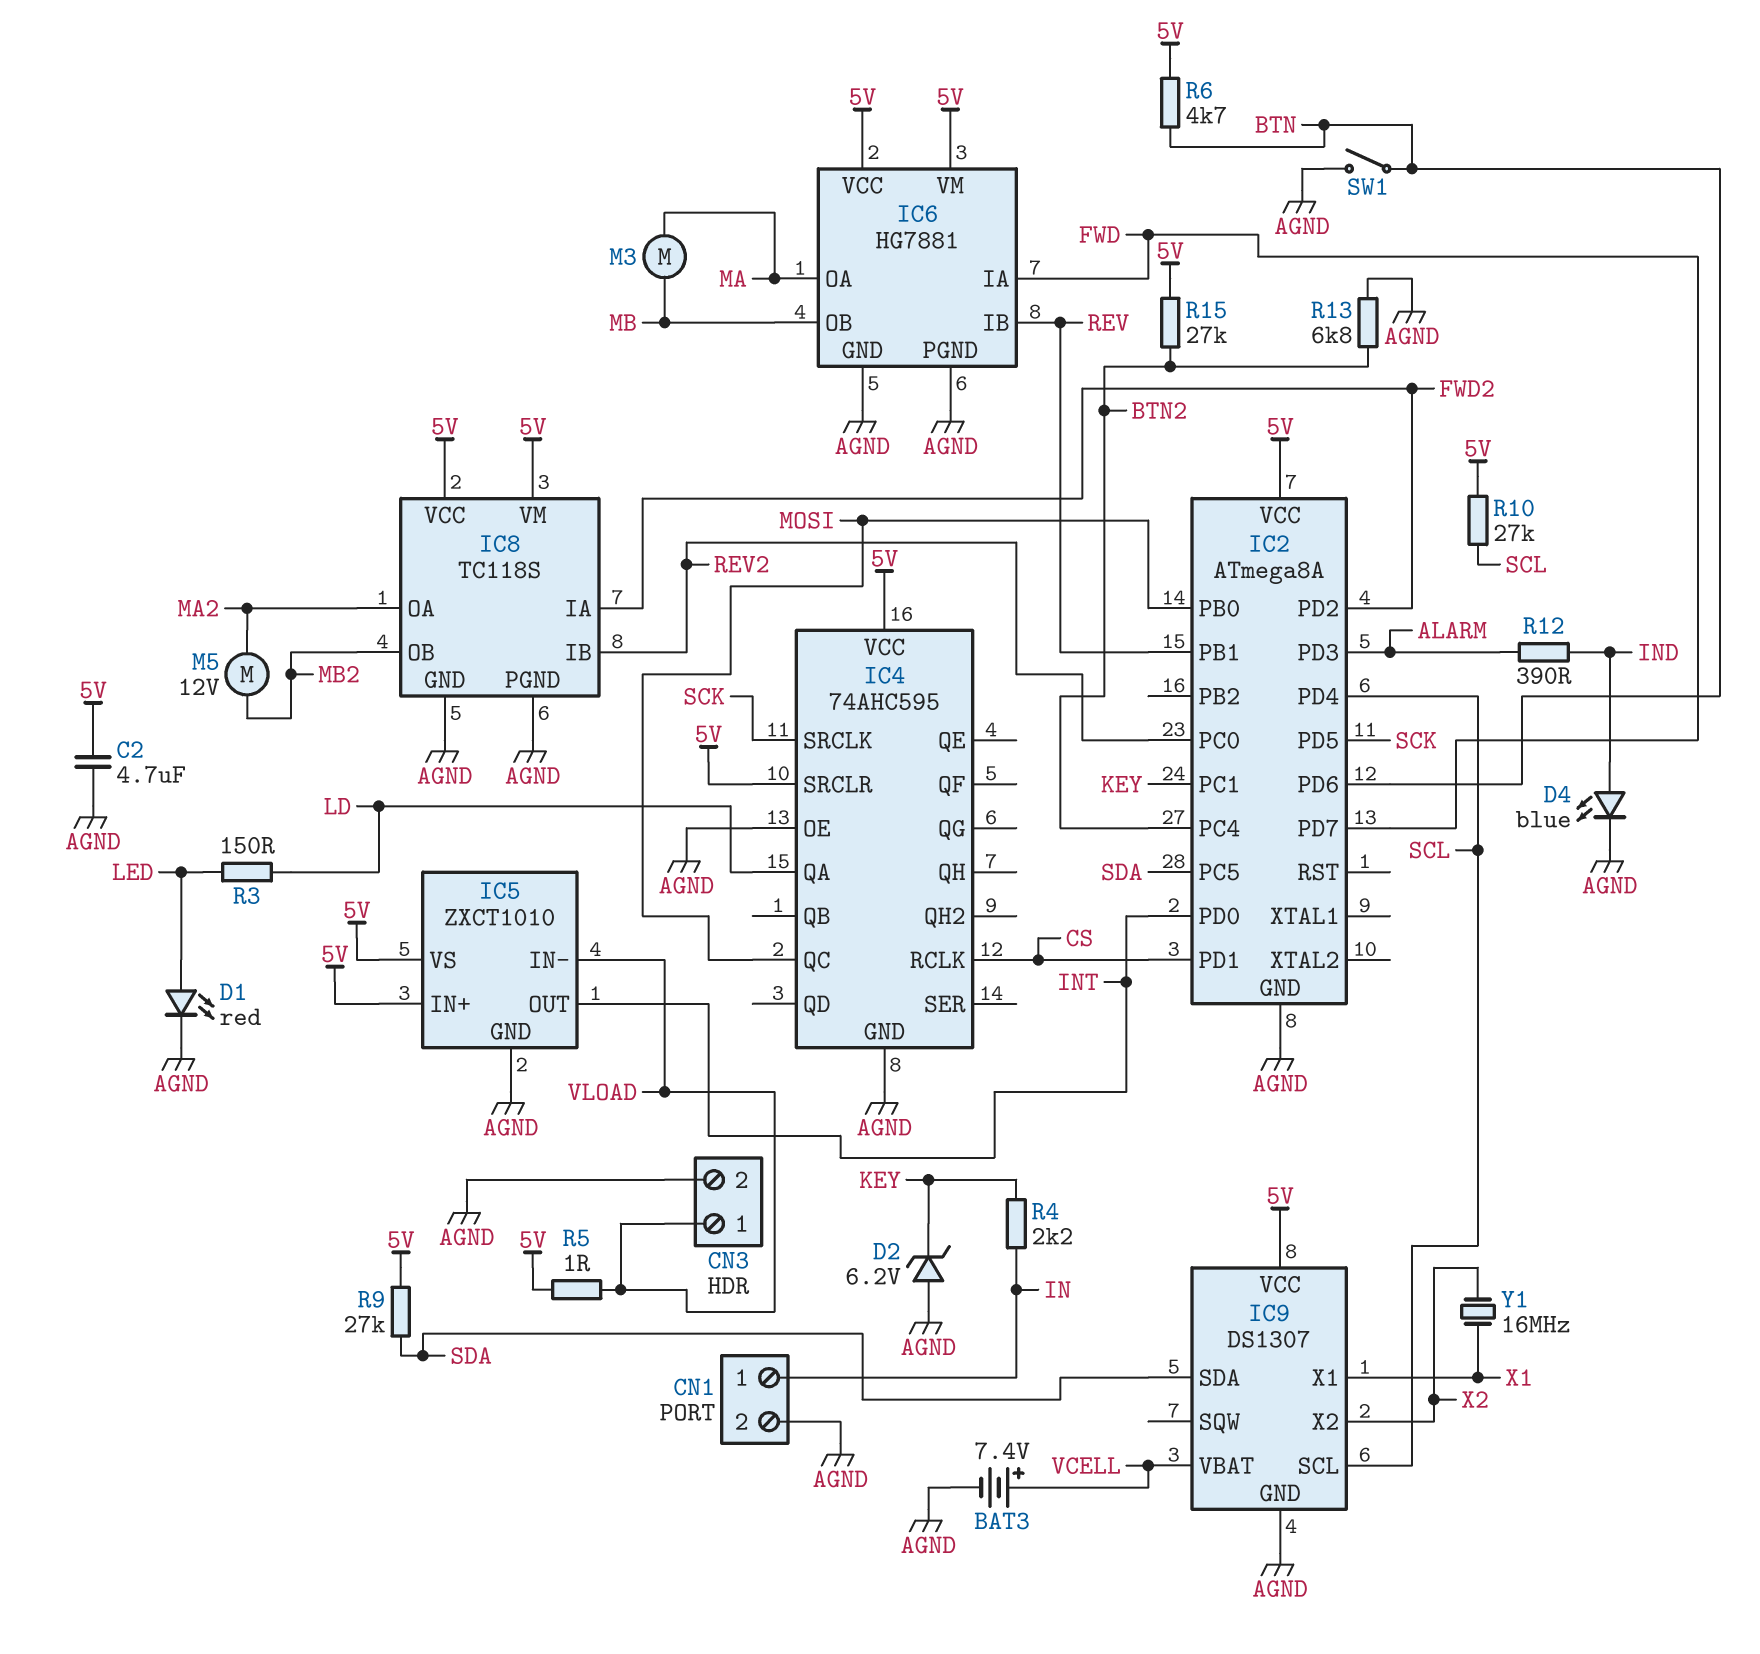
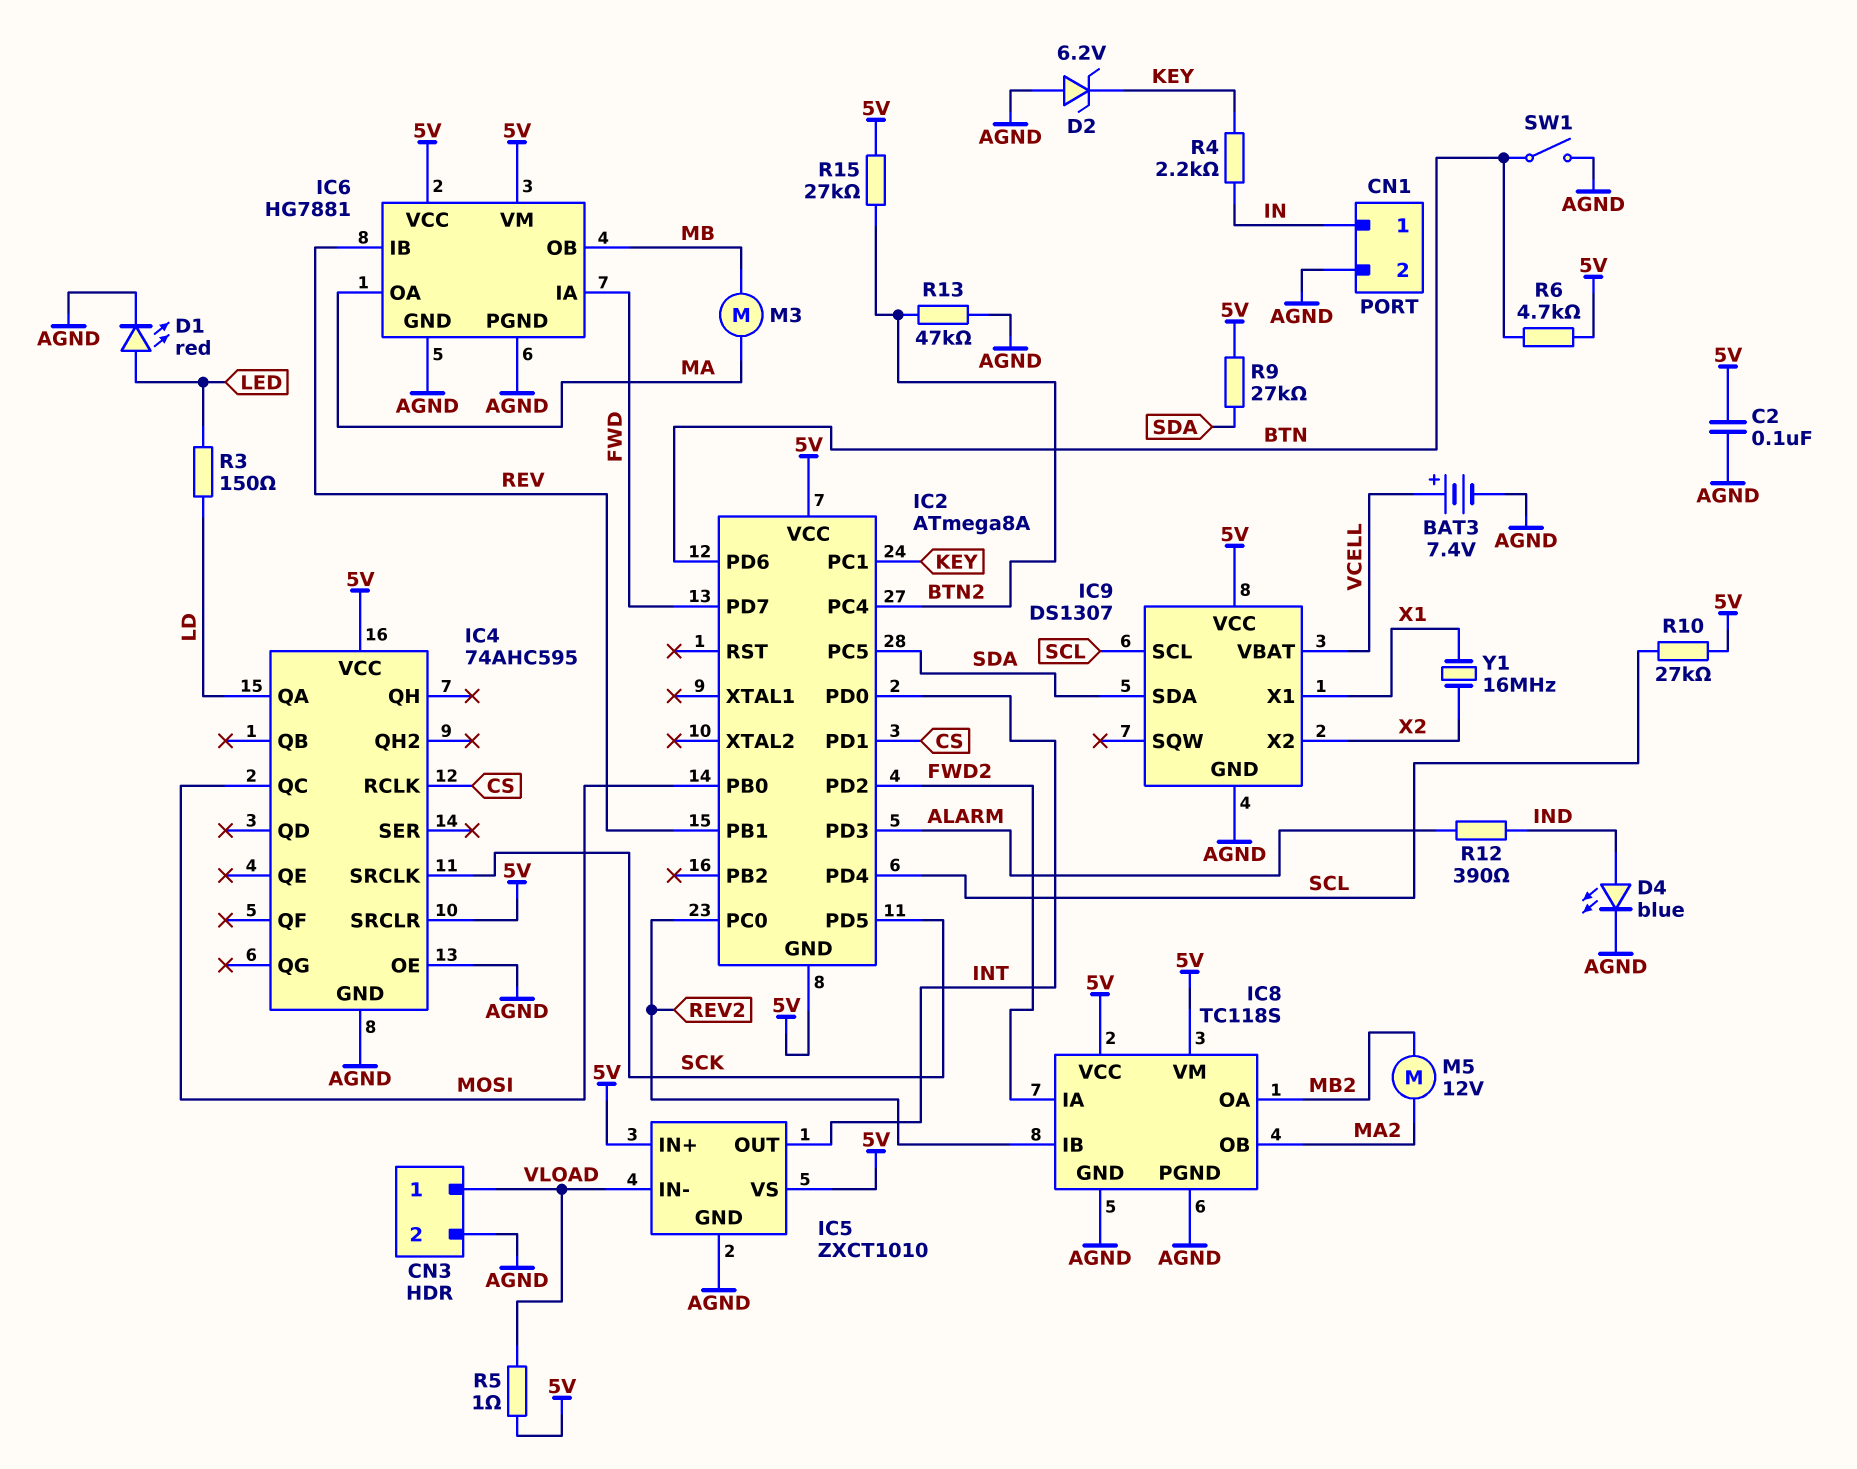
C2: 4.7uF (5V, AGND) -> 100nF (5V, AGND)
IC2 pin GND: AGND -> 5V
IC8 pin OA: MA2 -> MB2
IC8 pin OB: MB2 -> MA2
R13: 6.8k (AGND, BTN2) -> 47k (AGND, BTN2)

